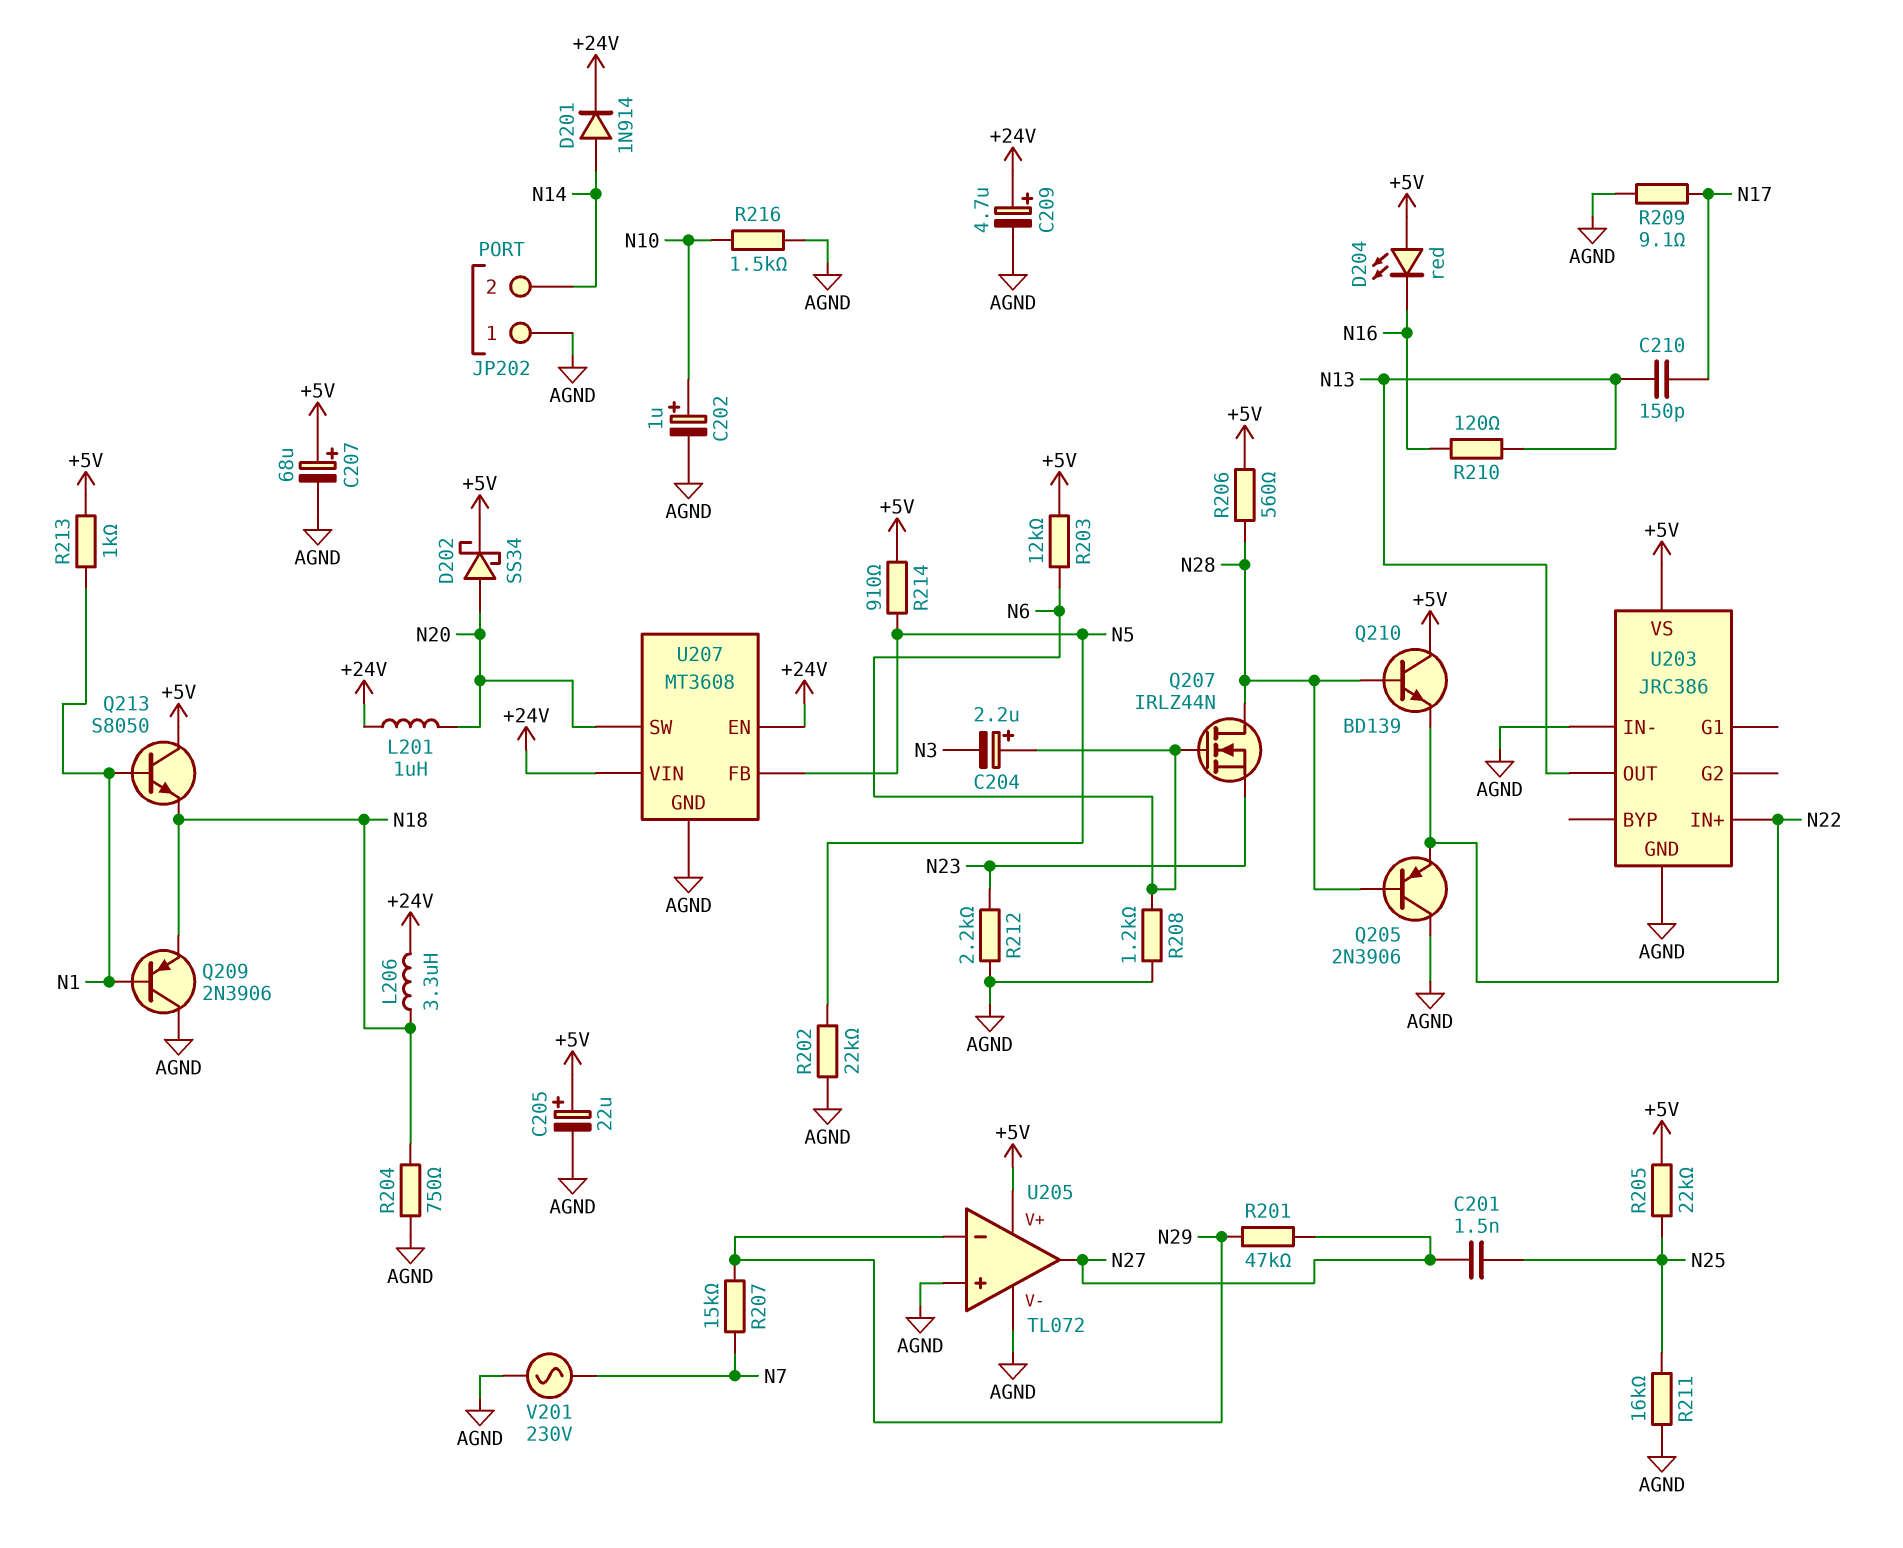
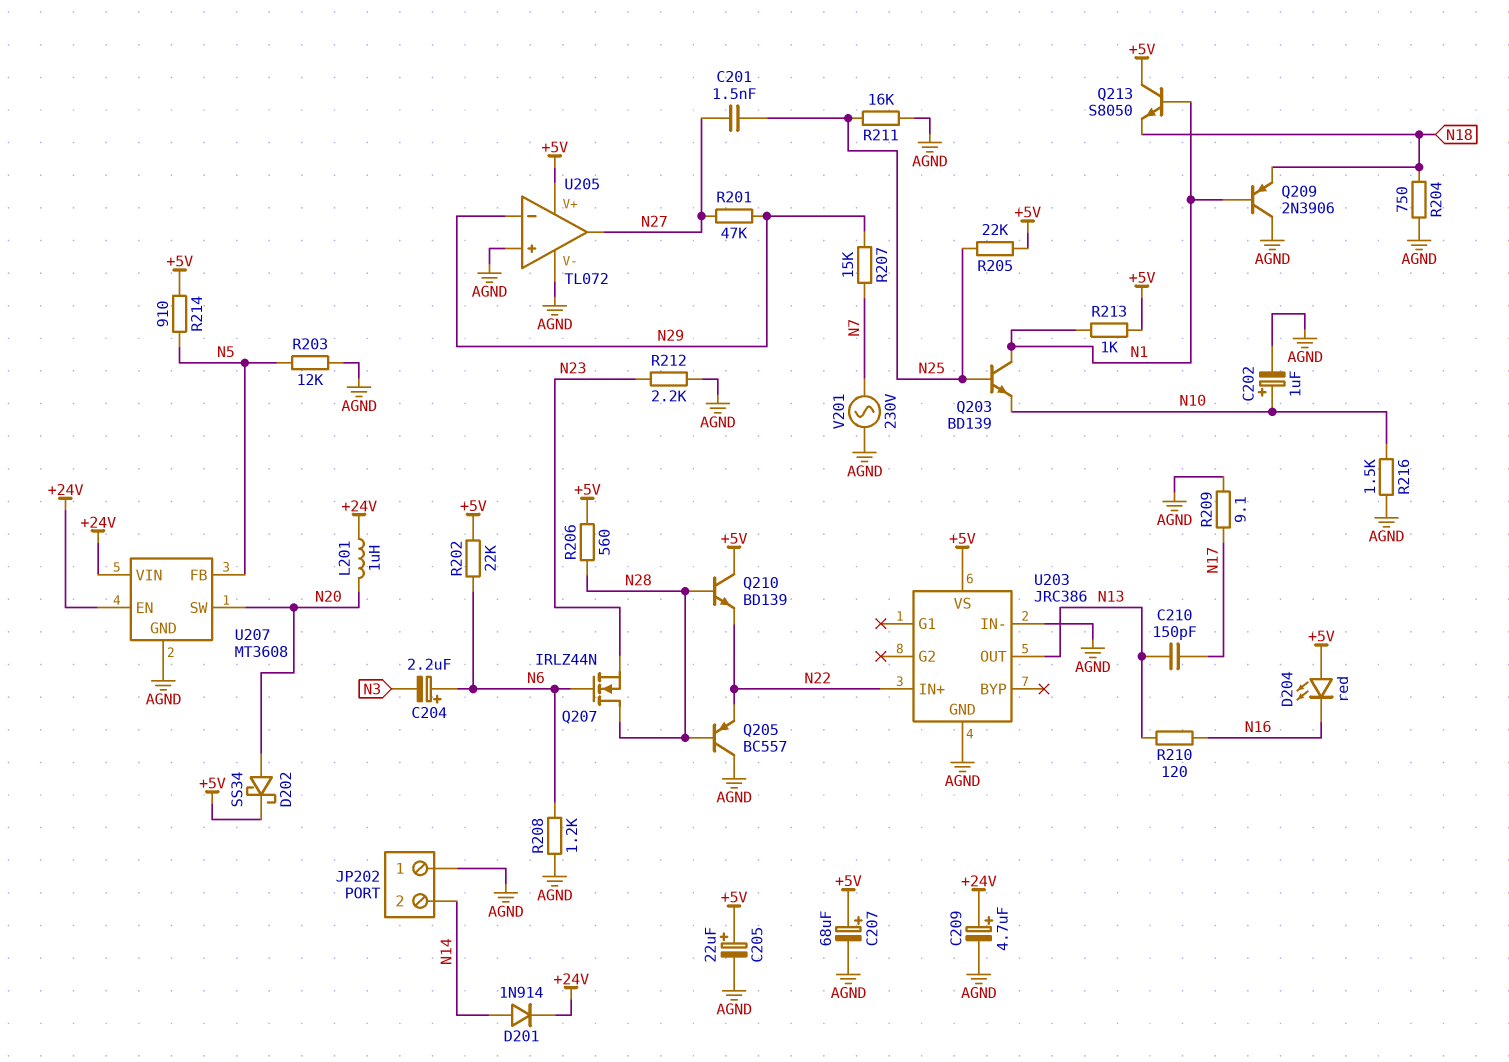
L206: 3.3uH (+24V, N18) -> none
Q203: none -> NPN BD139 (B N25, C N1, E N10)
Q205: PNP 2N3906 (B N28, C AGND, E N22) -> PNP BC557 (B N28, C AGND, E N22)
R202: 22k (AGND, N5) -> 22k (+5V, N6)
R203: 12k (+5V, N6) -> 12k (AGND, N5)

